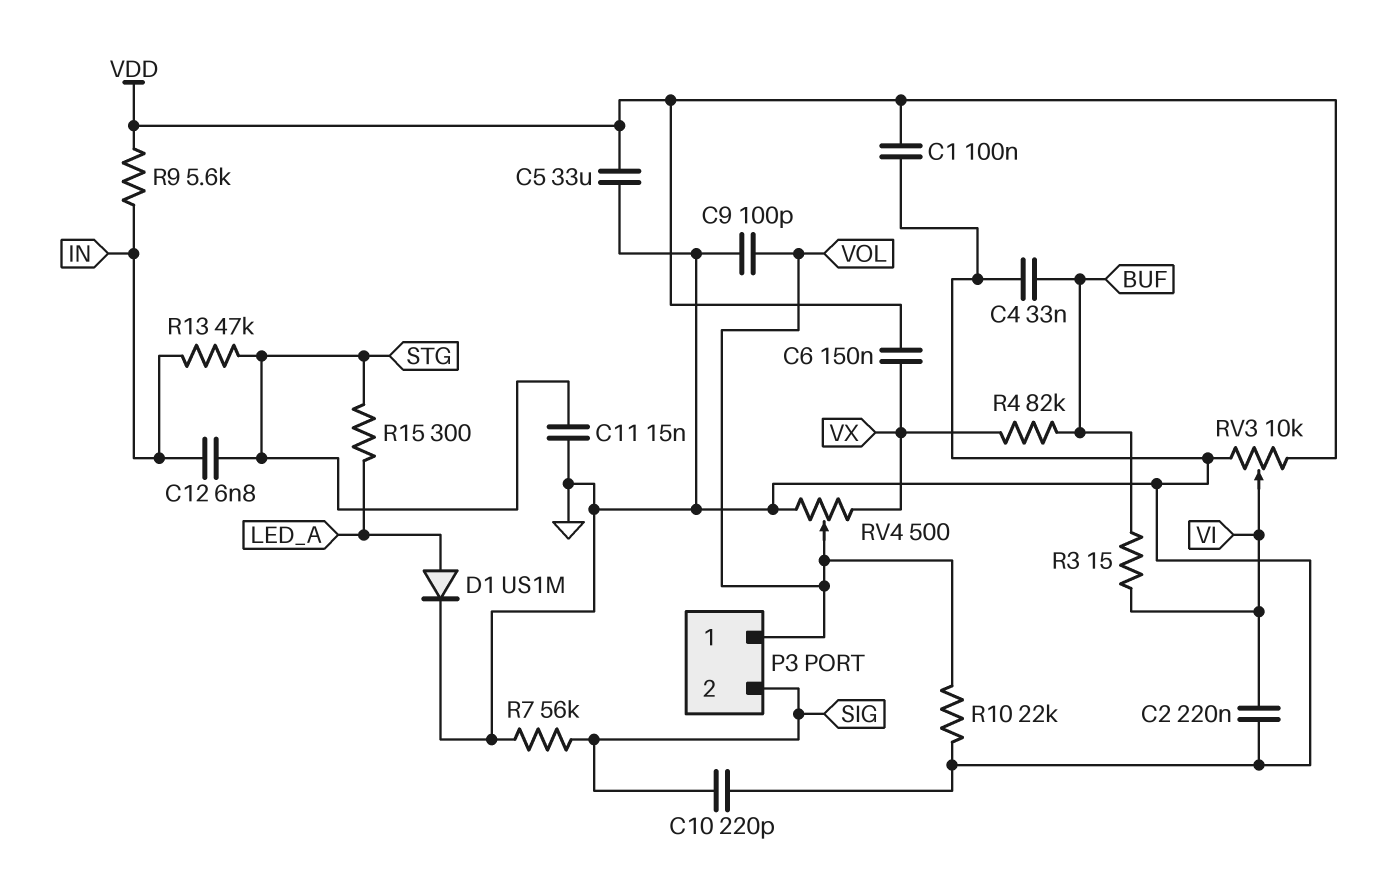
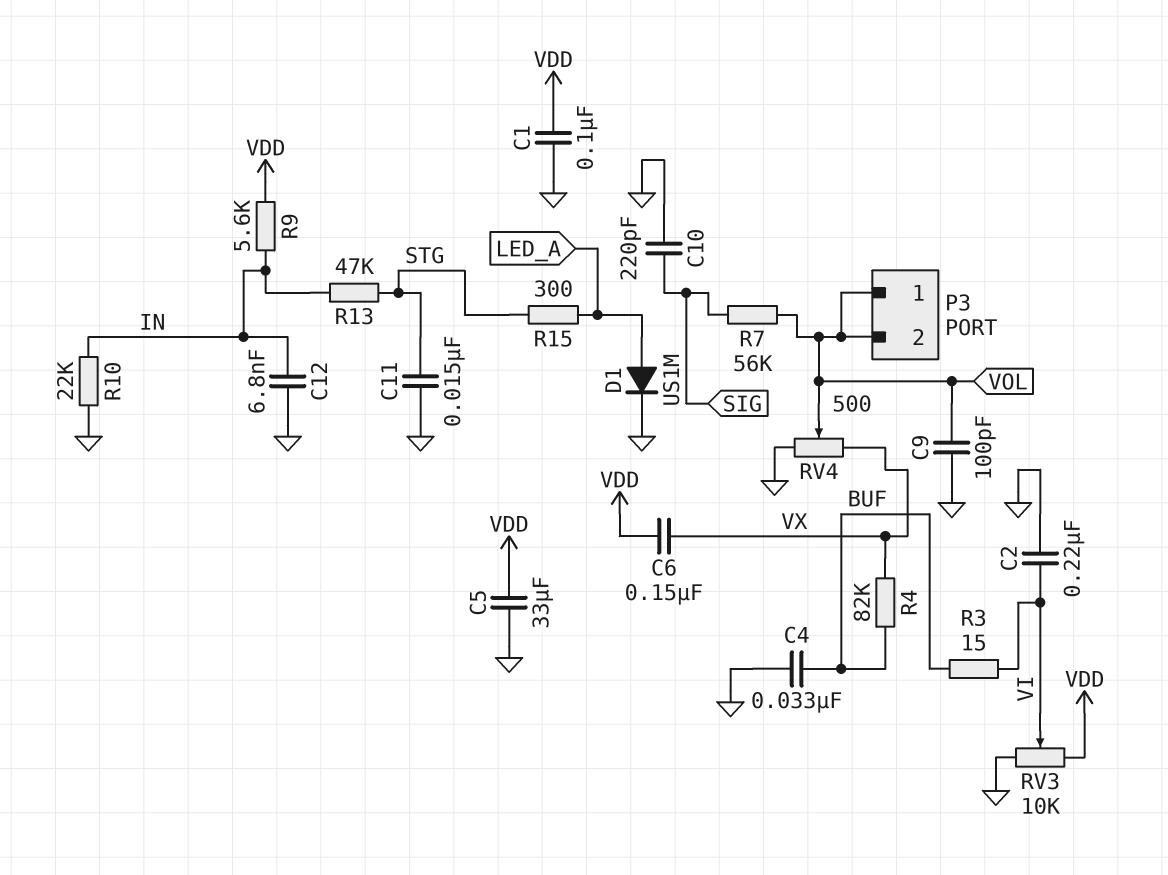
C12: 6.8nF (IN, STG) -> 6.8nF (GND, IN)
P3 pin 2: SIG -> VOL
R7: 56k (GND, SIG) -> 56k (SIG, VOL)
R10: 22k (GND, VOL) -> 22k (GND, IN)

